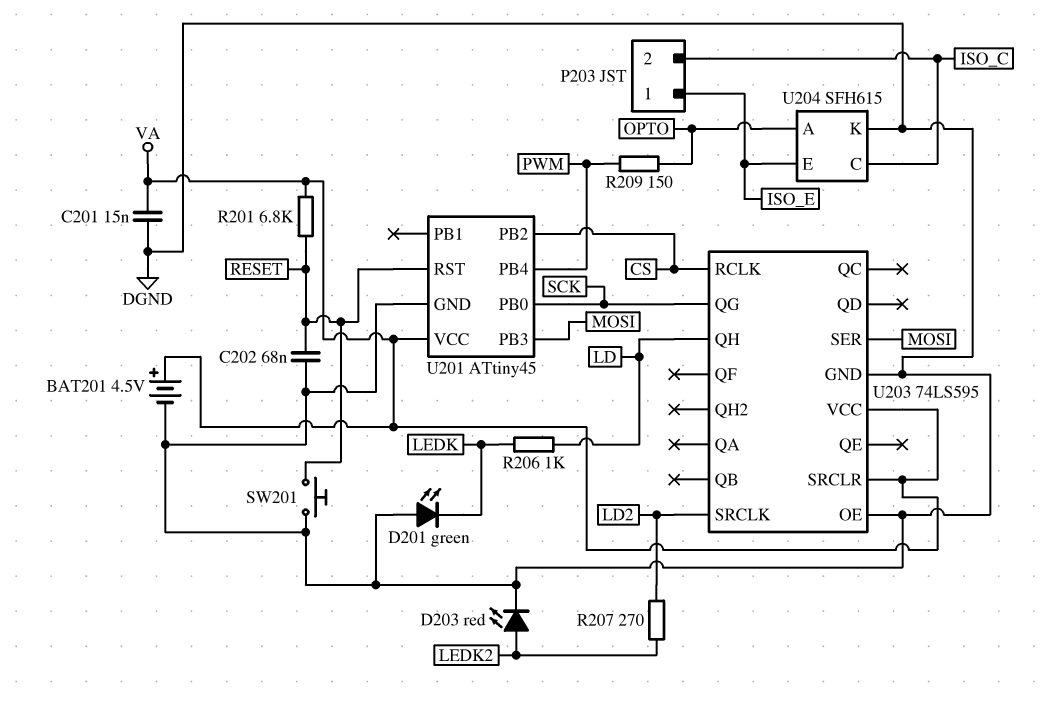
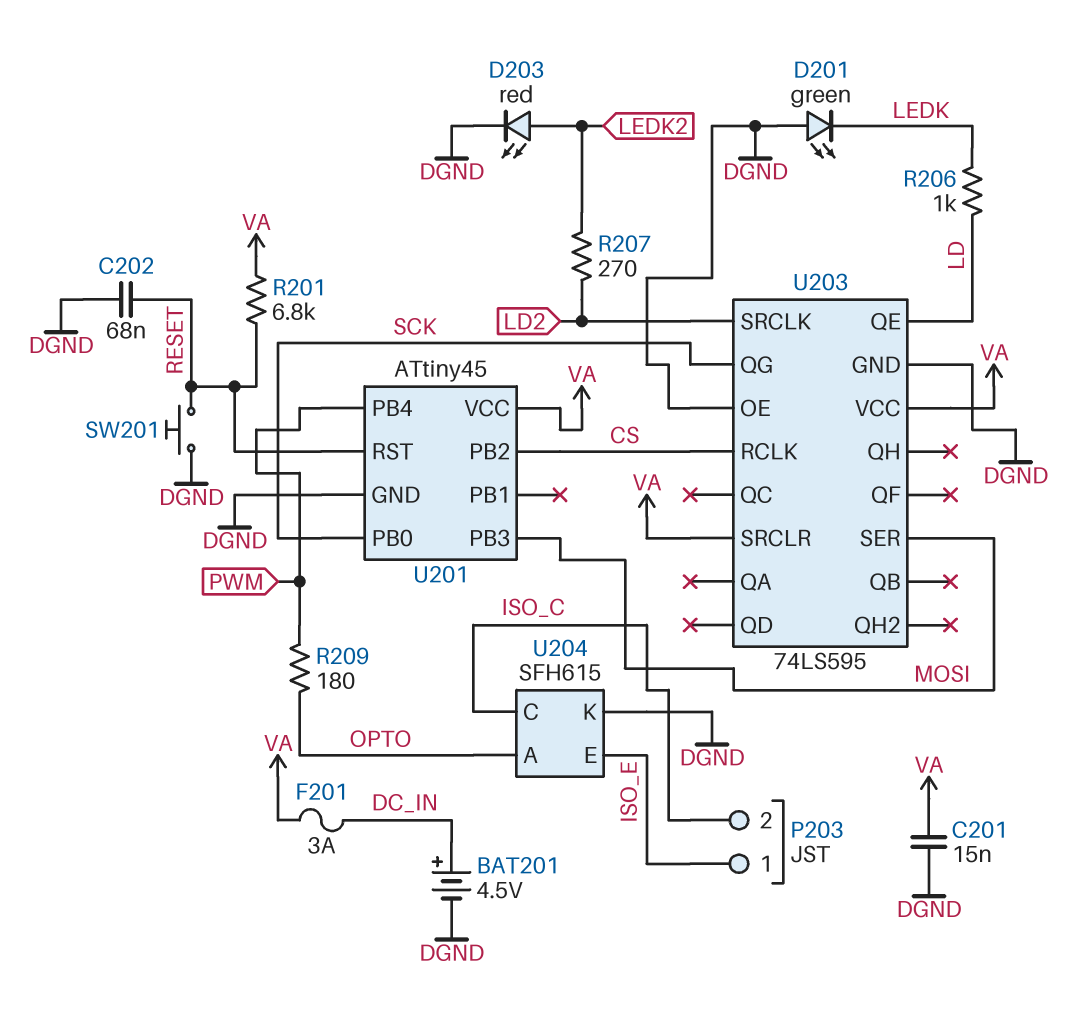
BAT201: 4.5V (plus VA, minus DGND) -> 4.5V (plus DC_IN, minus DGND)
F201: none -> 3A (DC_IN, VA)
R209: 150 (OPTO, PWM) -> 180 (OPTO, PWM)
U203 pin QE: none -> LD
U203 pin QH: LD -> none

